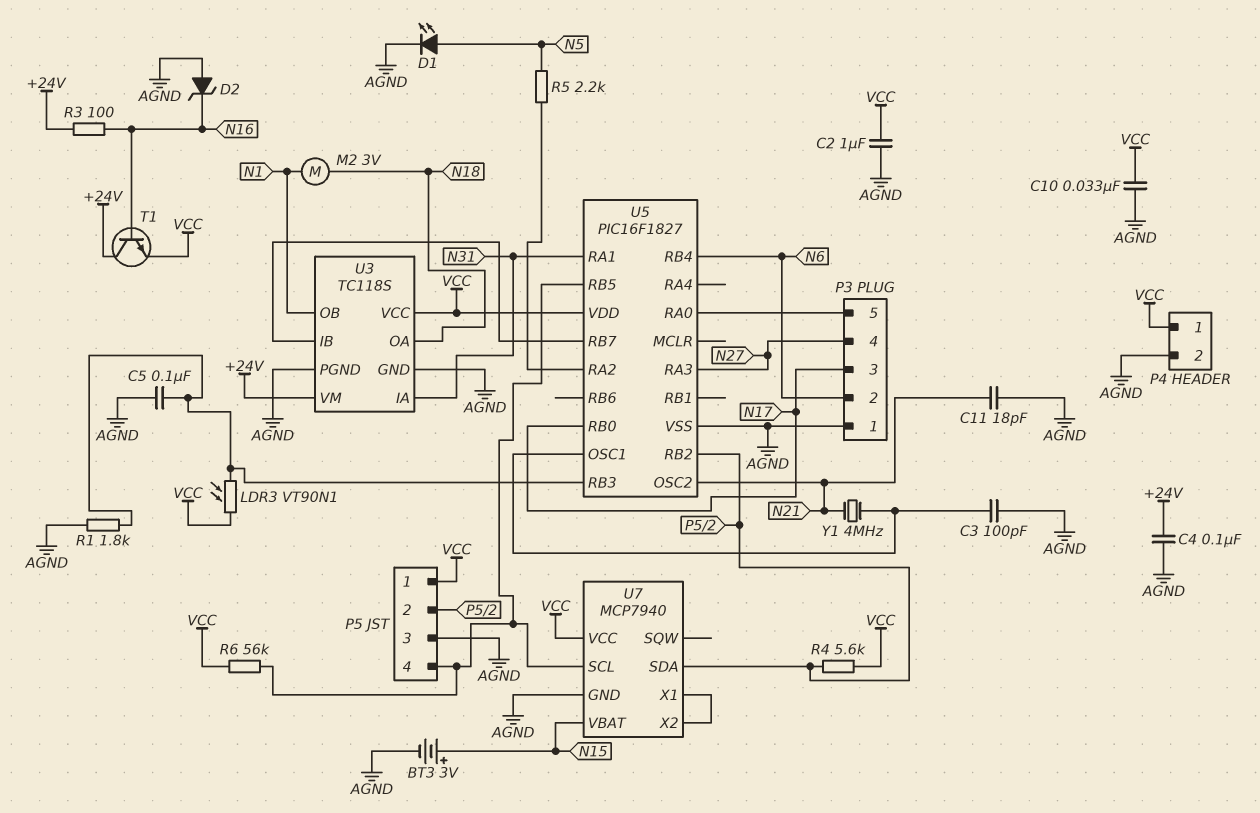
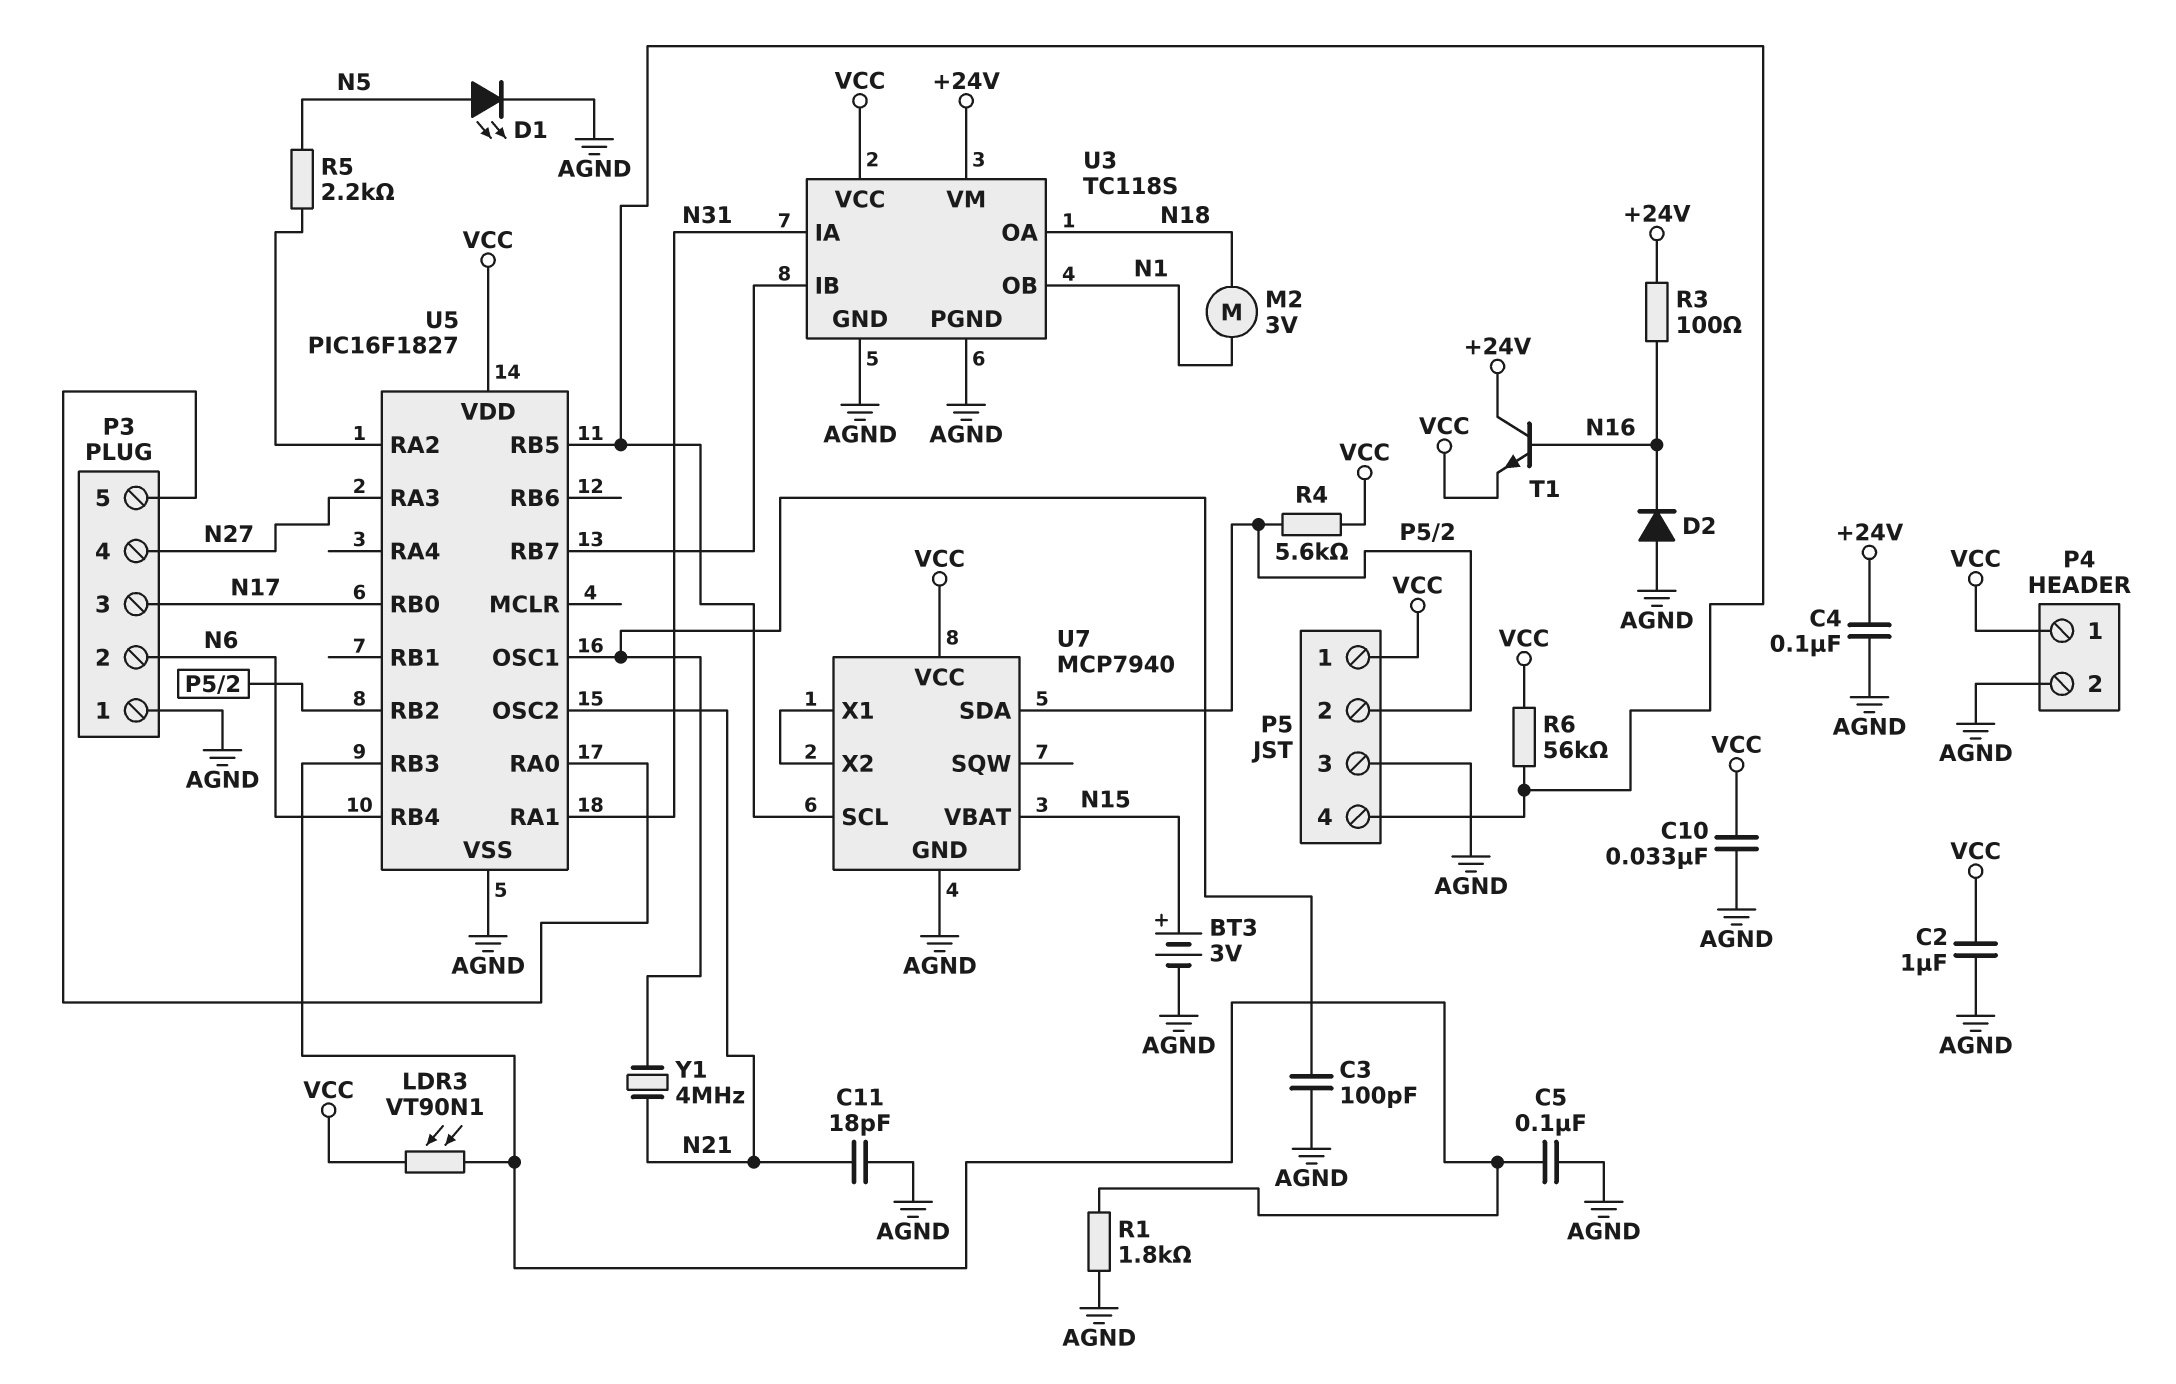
D2: zener (A AGND, K N16) -> diode (A AGND, K N16)

